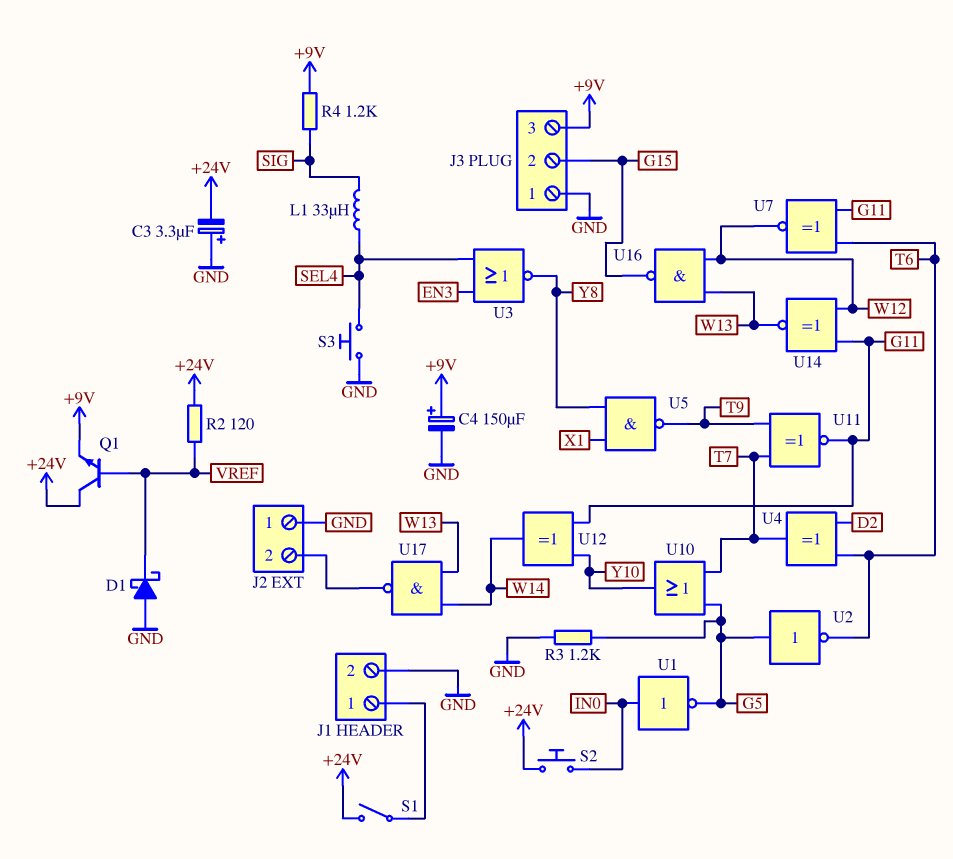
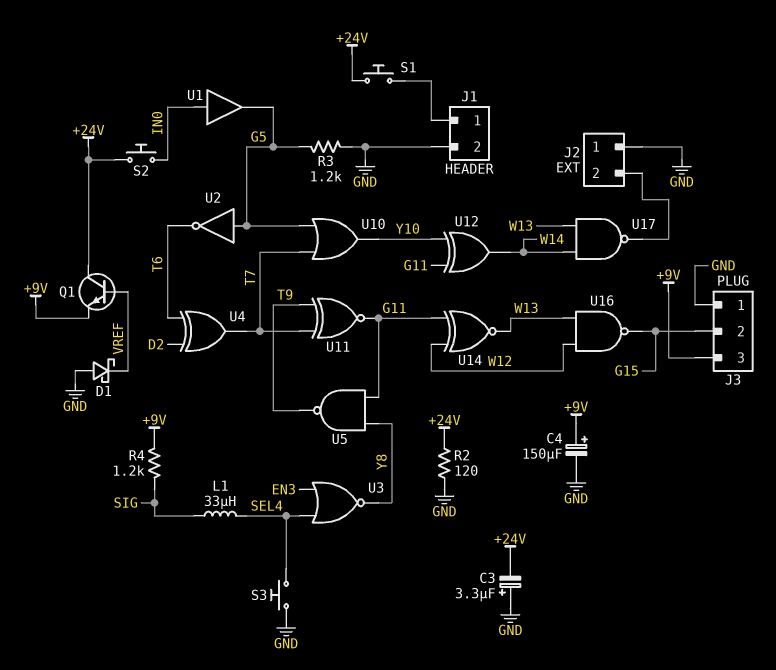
R2: 120 (+24V, VREF) -> 120 (+24V, GND)
S1: switch (+24V, J1/1) -> button (+24V, J1/1)
U1: NOT (in IN0, out G5) -> buffer (in IN0, out G5)
U5: NAND (in X1, in Y8, out T9) -> NAND (in G11, in Y8, out T9)
U7: XNOR (in G11, in T6, out W12) -> none

